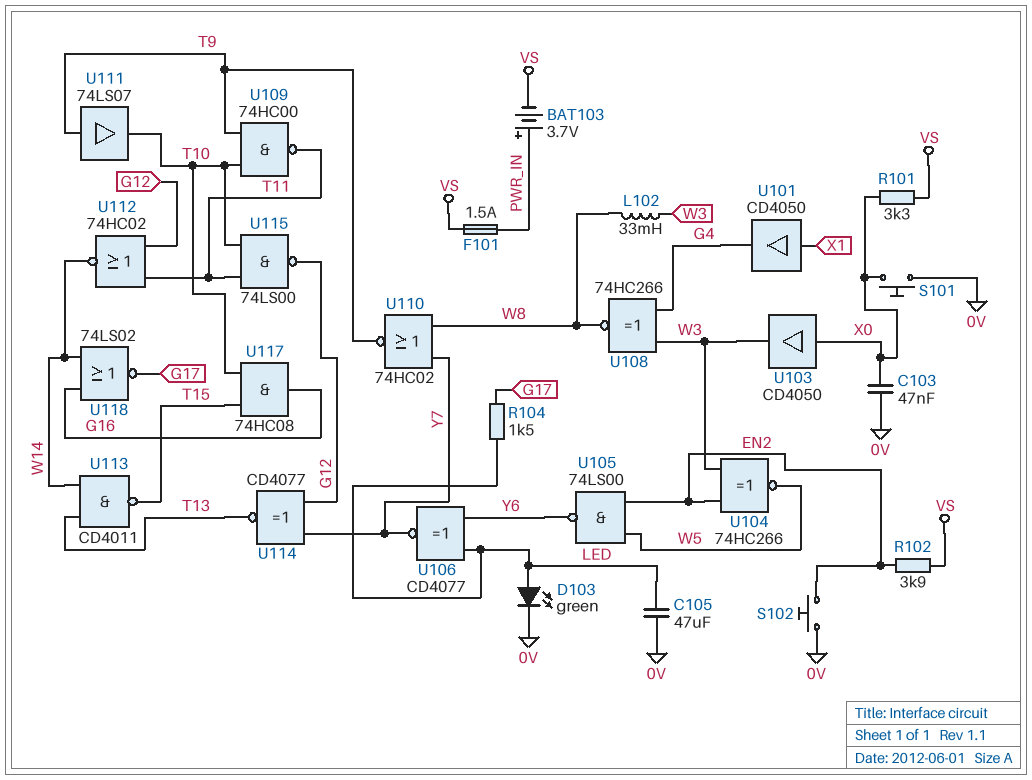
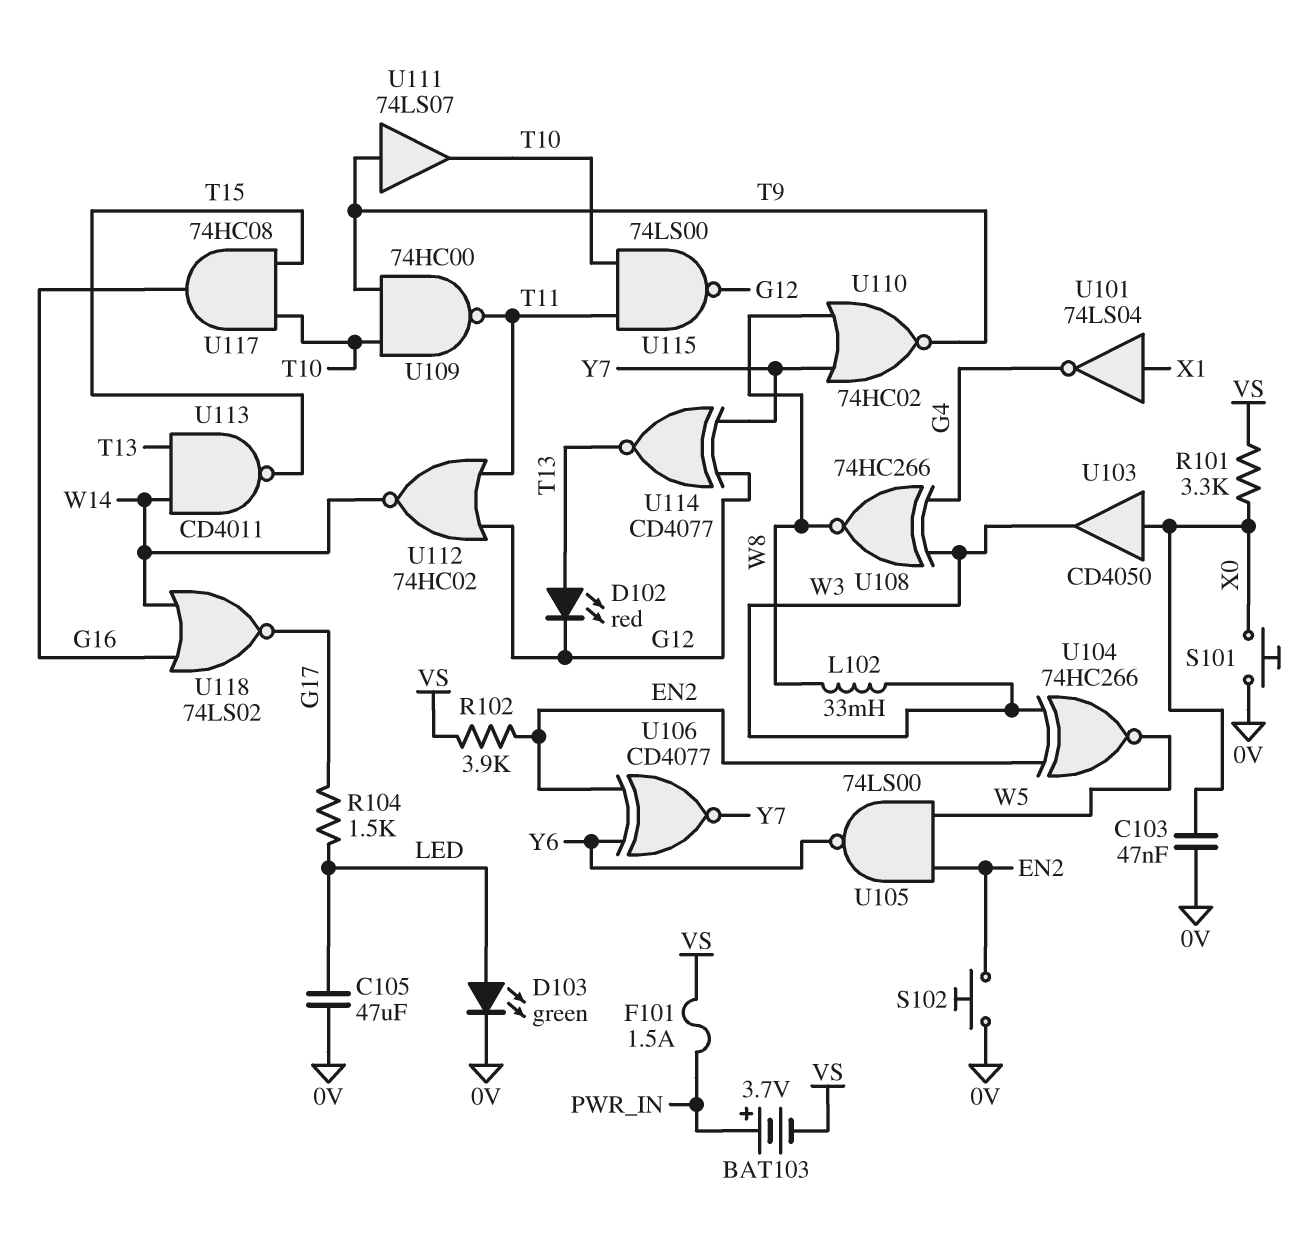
D102: none -> LED red (A T13, K G12)
U101: buffer CD4050 (in X1, out G4) -> NOT 74LS04 (in X1, out G4)
U106: XNOR CD4077 (in LED, in Y6, out Y7) -> XNOR CD4077 (in EN2, in Y6, out Y7)

